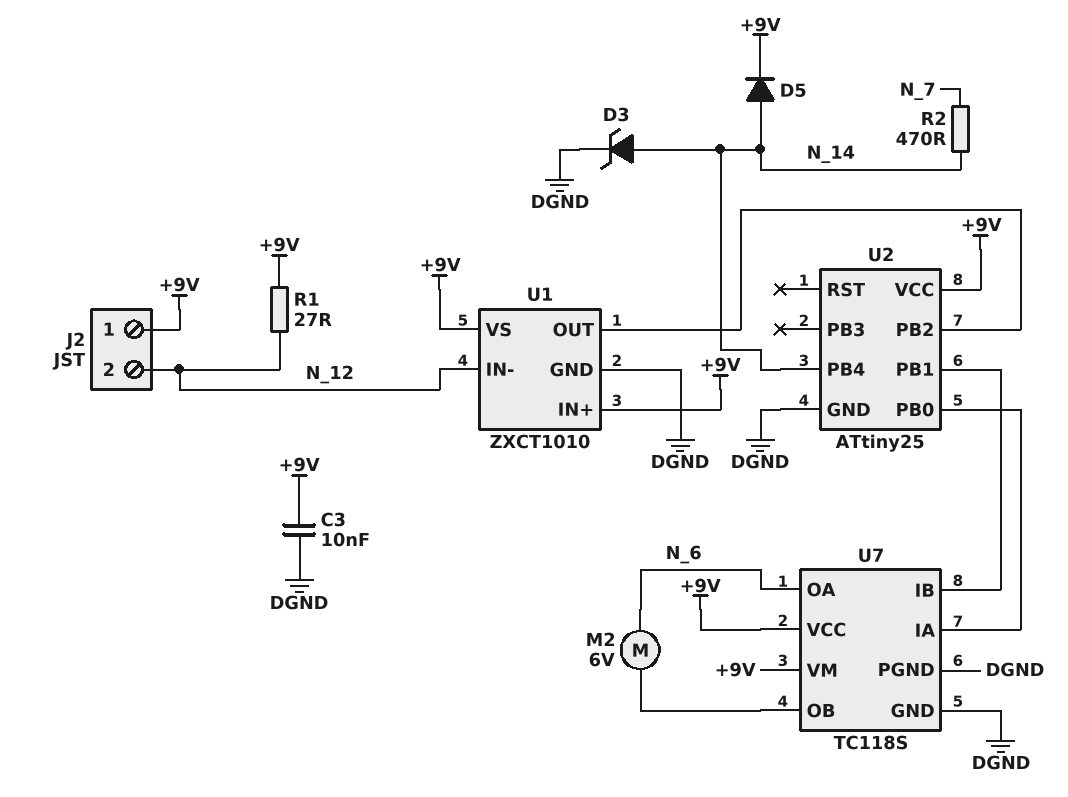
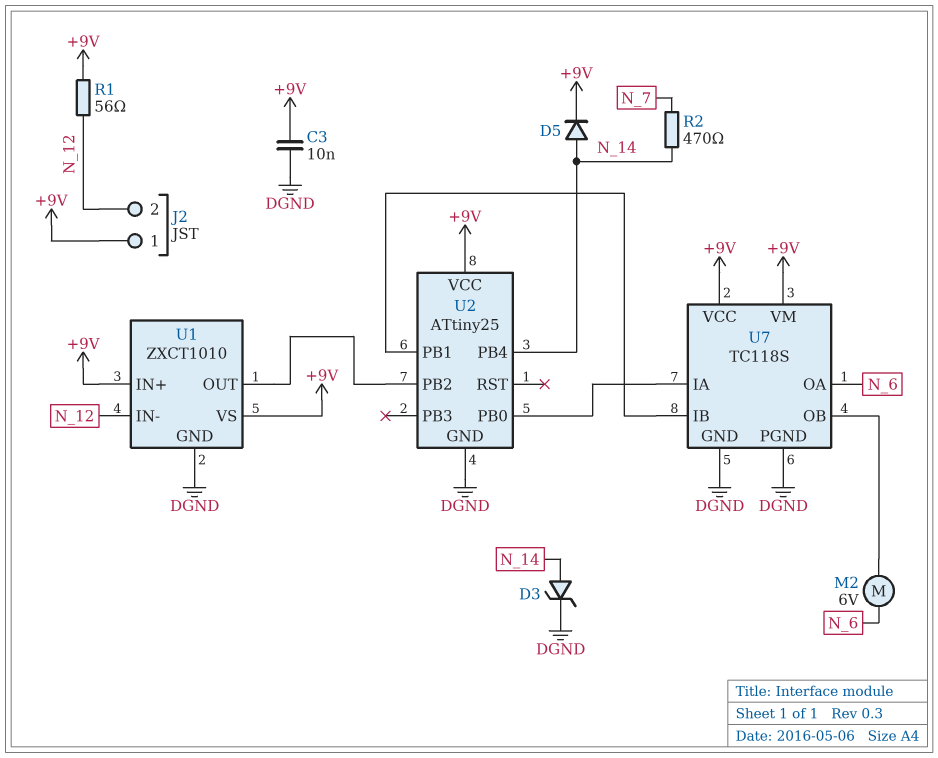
R1: 27 (+9V, N_12) -> 56 (+9V, N_12)

